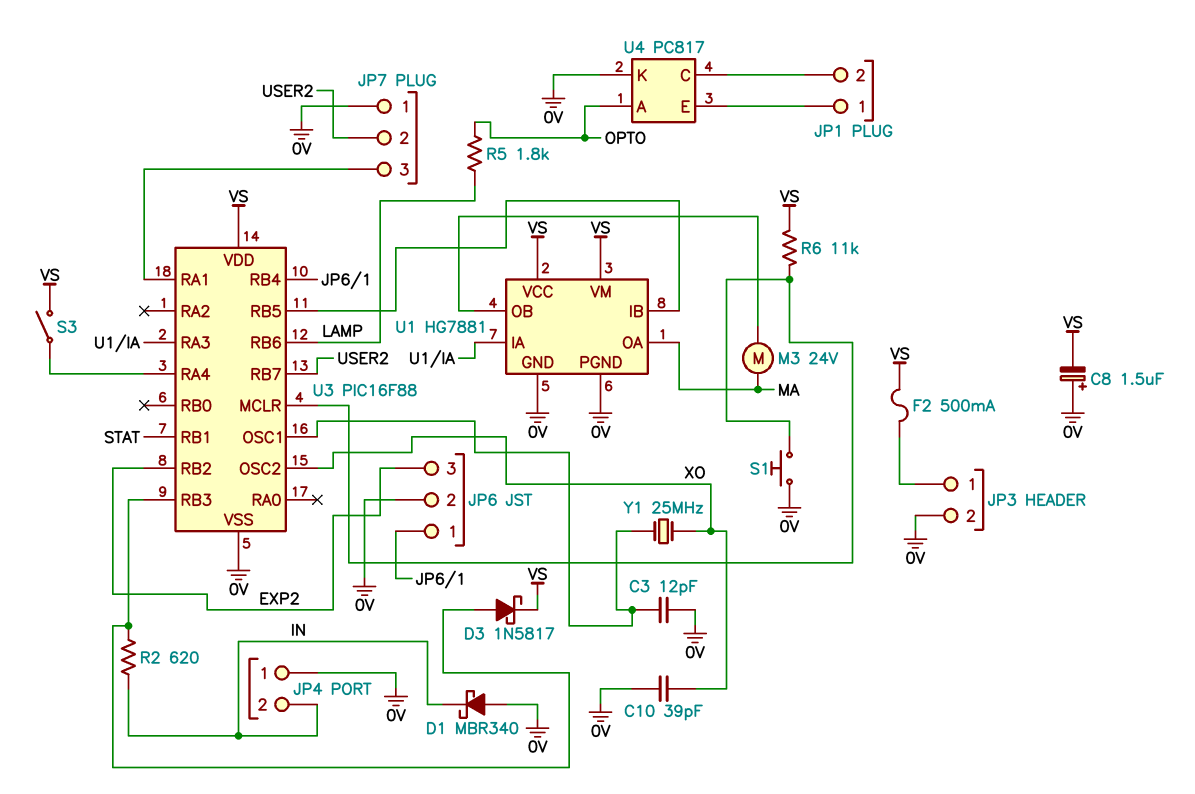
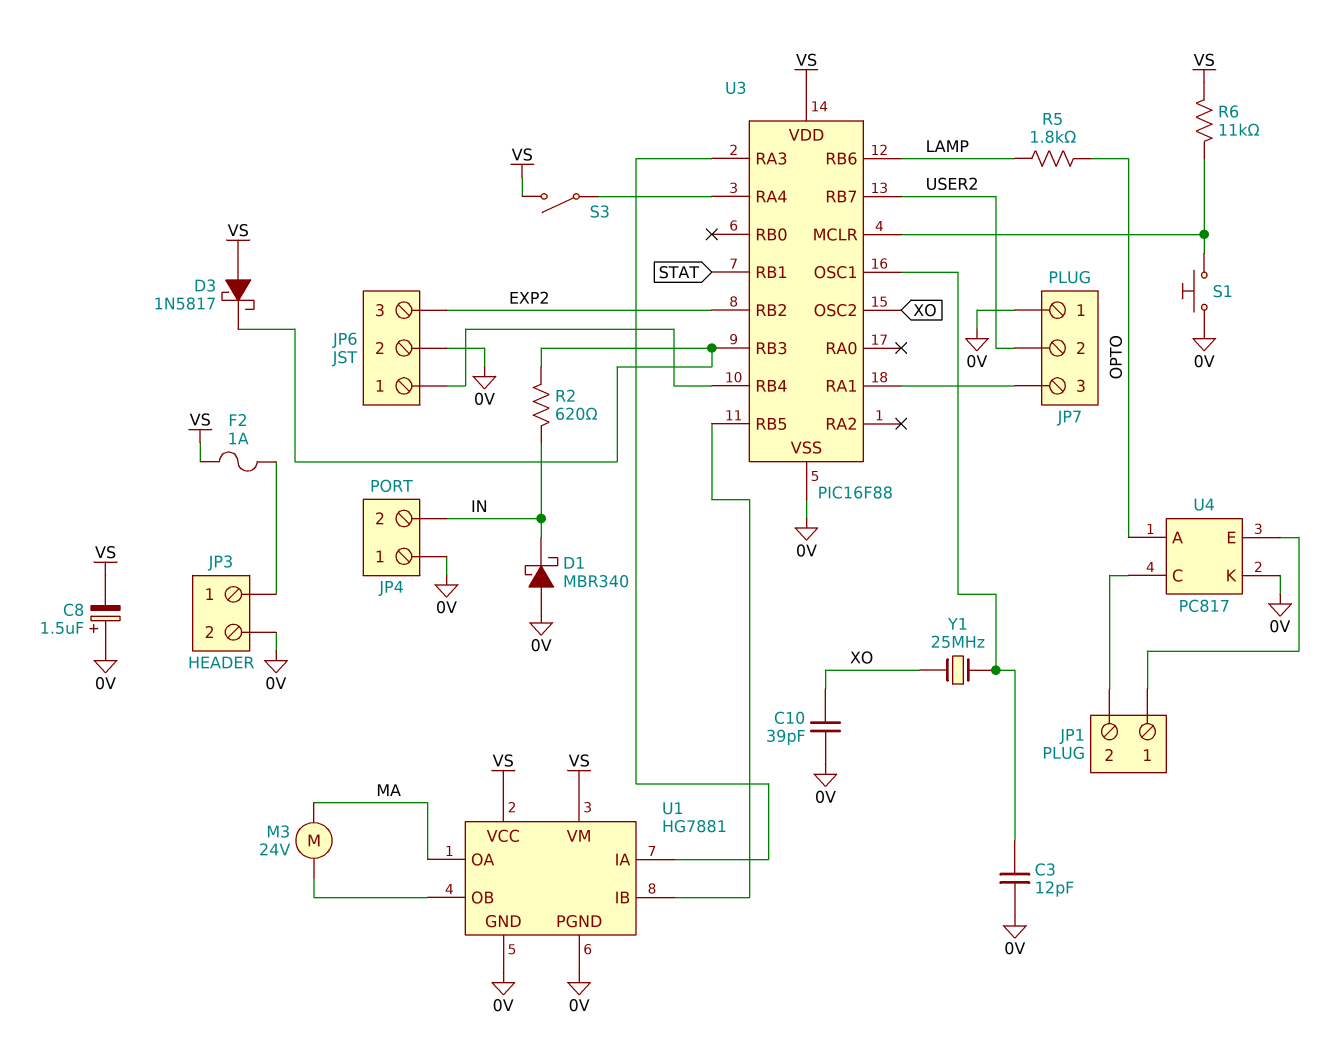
D3: schottky 1N5817 (A U3/RB3, K VS) -> schottky 1N5817 (A VS, K U3/RB3)
F2: 500mA (JP3/1, VS) -> 1A (JP3/1, VS)

